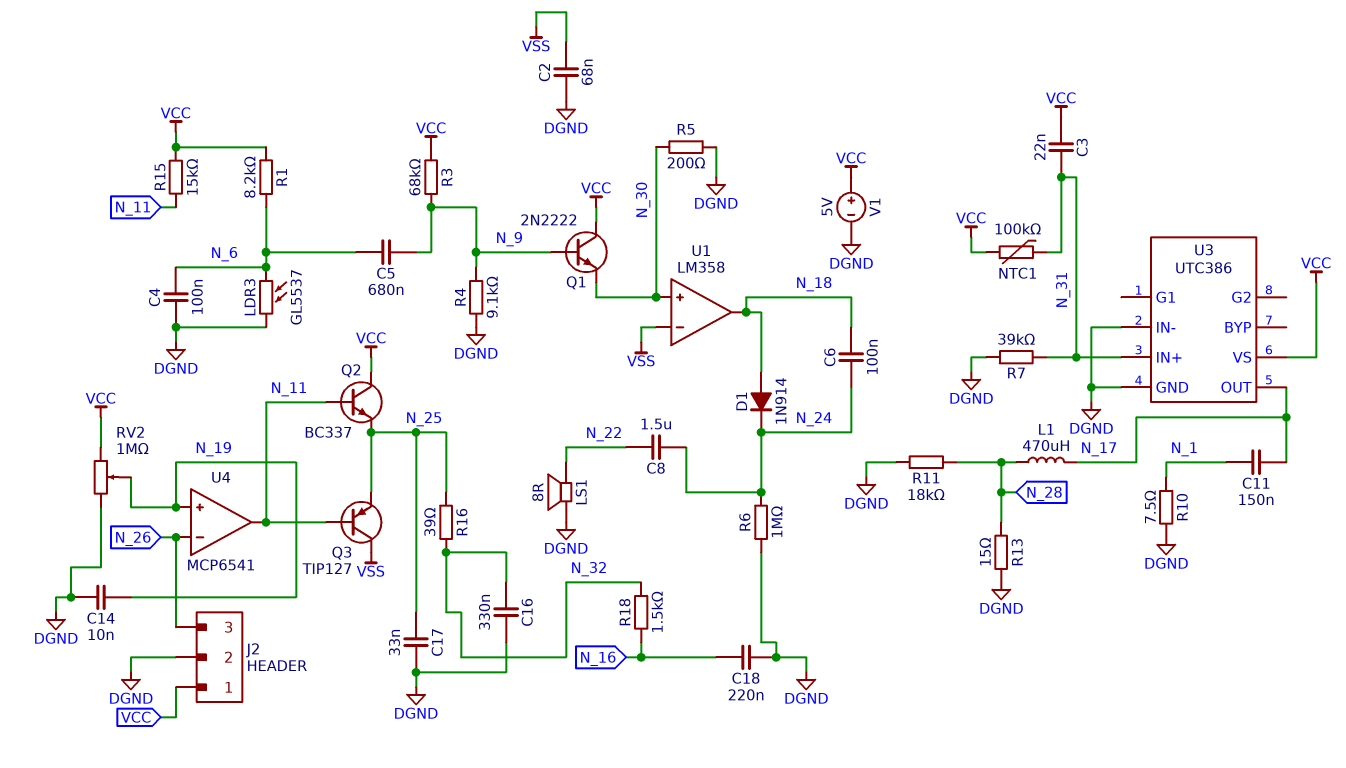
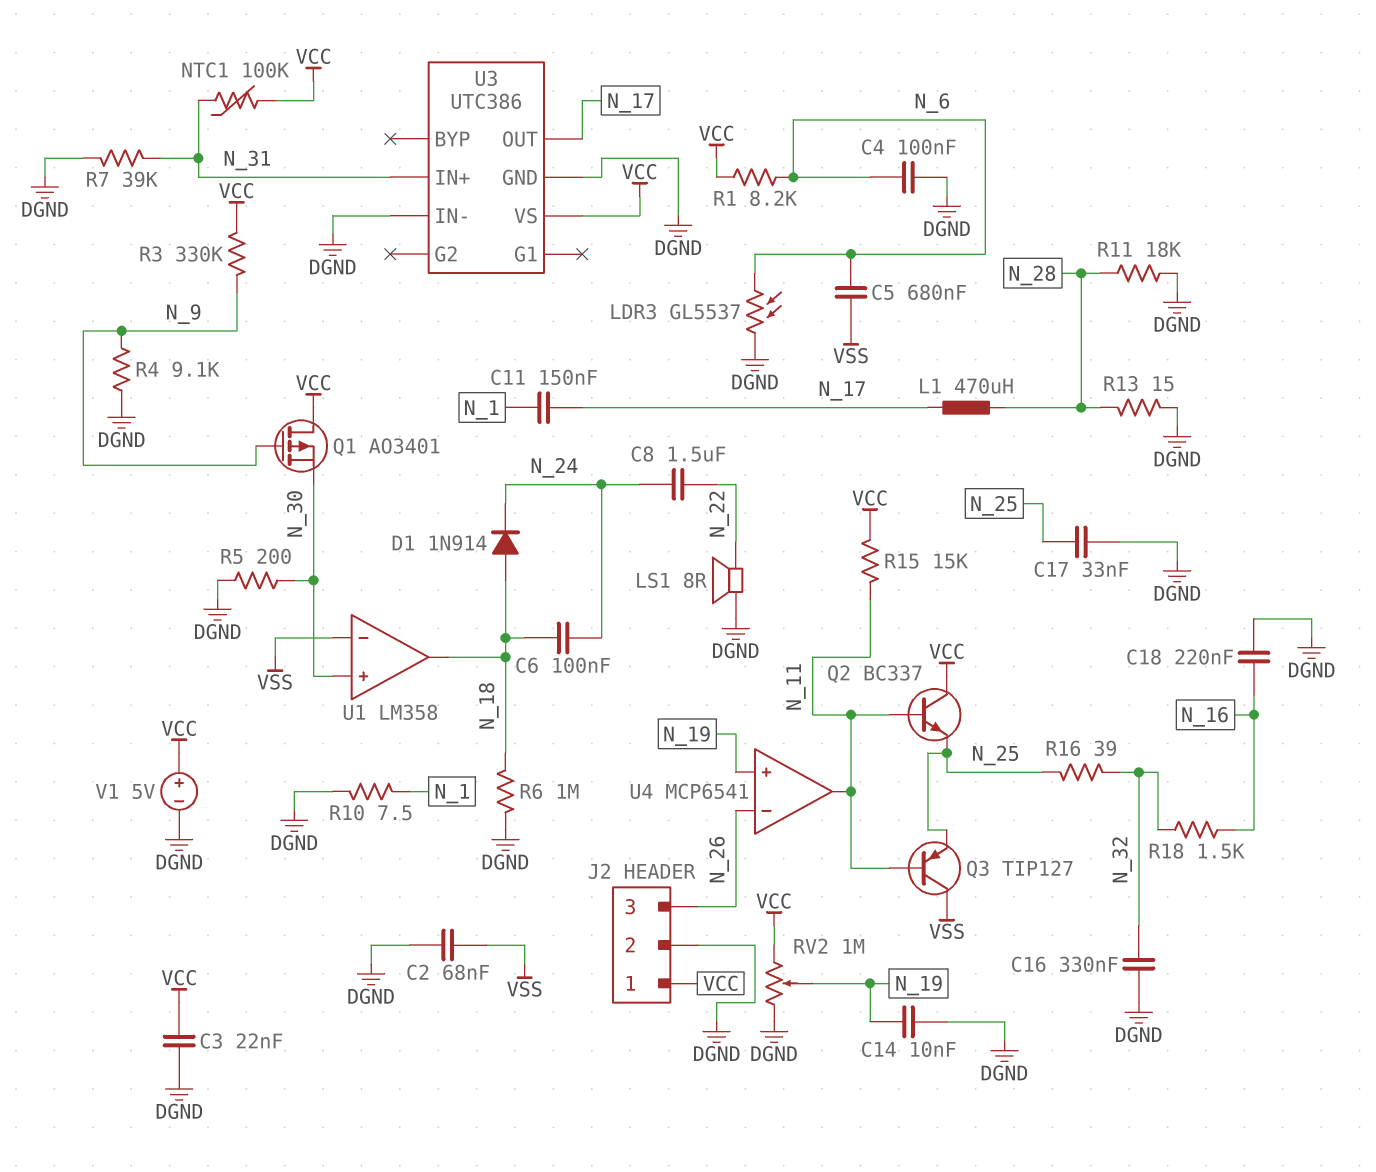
C3: 22nF (N_31, VCC) -> 22nF (DGND, VCC)
C5: 680nF (N_6, N_9) -> 680nF (N_6, VSS)
Q1: NPN 2N2222 (B N_9, C VCC, E N_30) -> PMOS AO3401 (G N_9, D VCC, S N_30)
R3: 68k (N_9, VCC) -> 330k (N_9, VCC)
R6: 1M (DGND, N_24) -> 1M (DGND, N_18)

